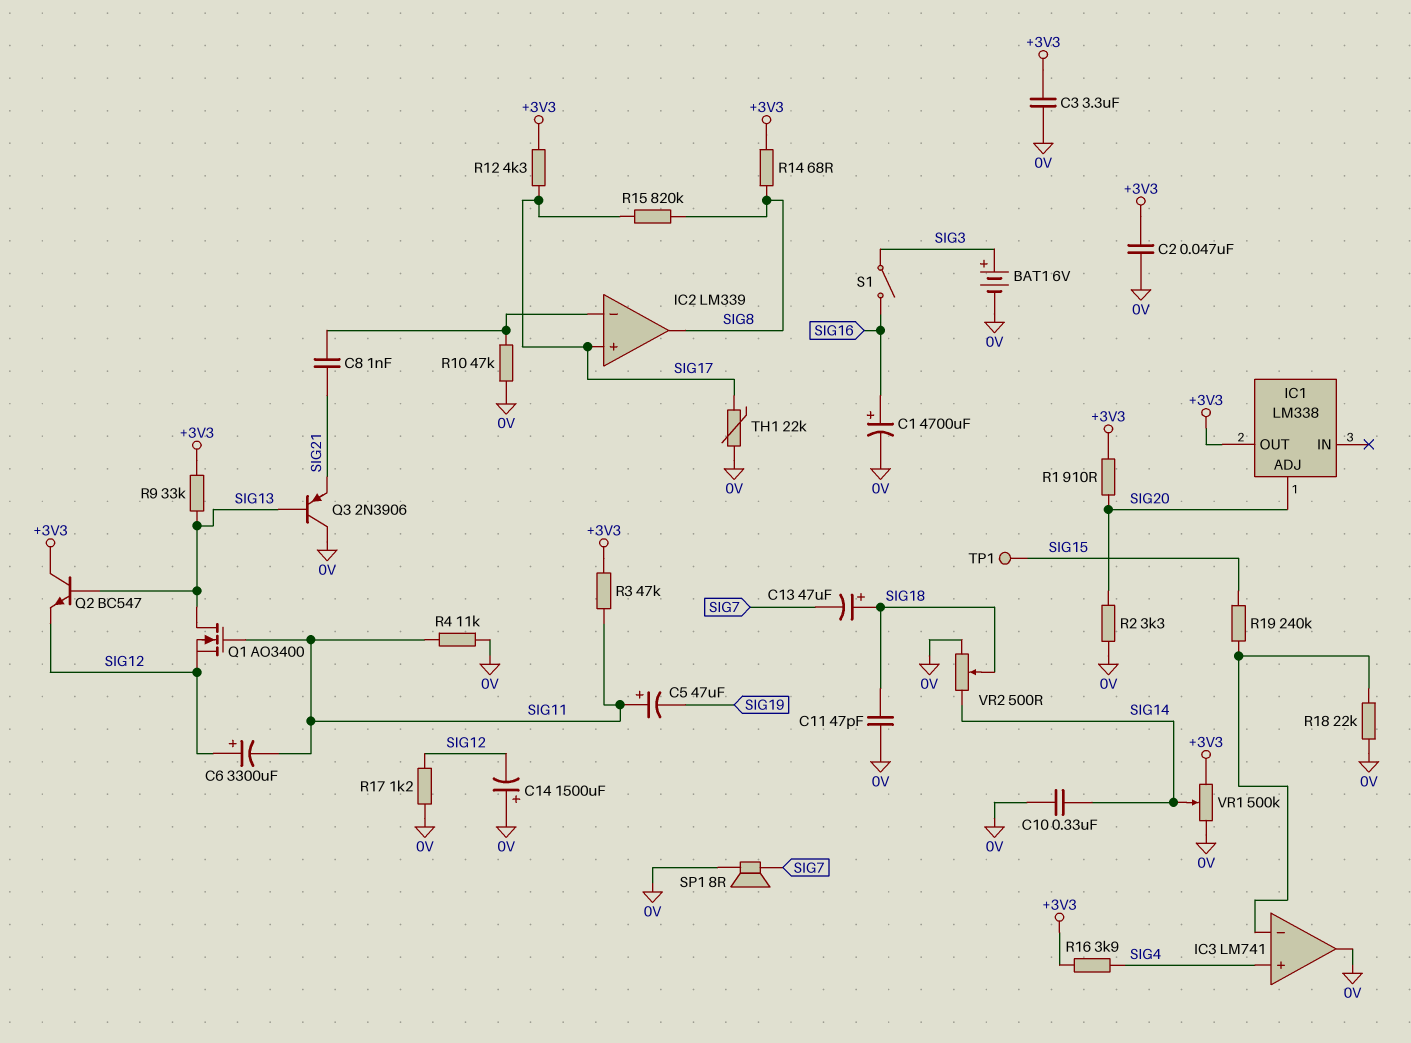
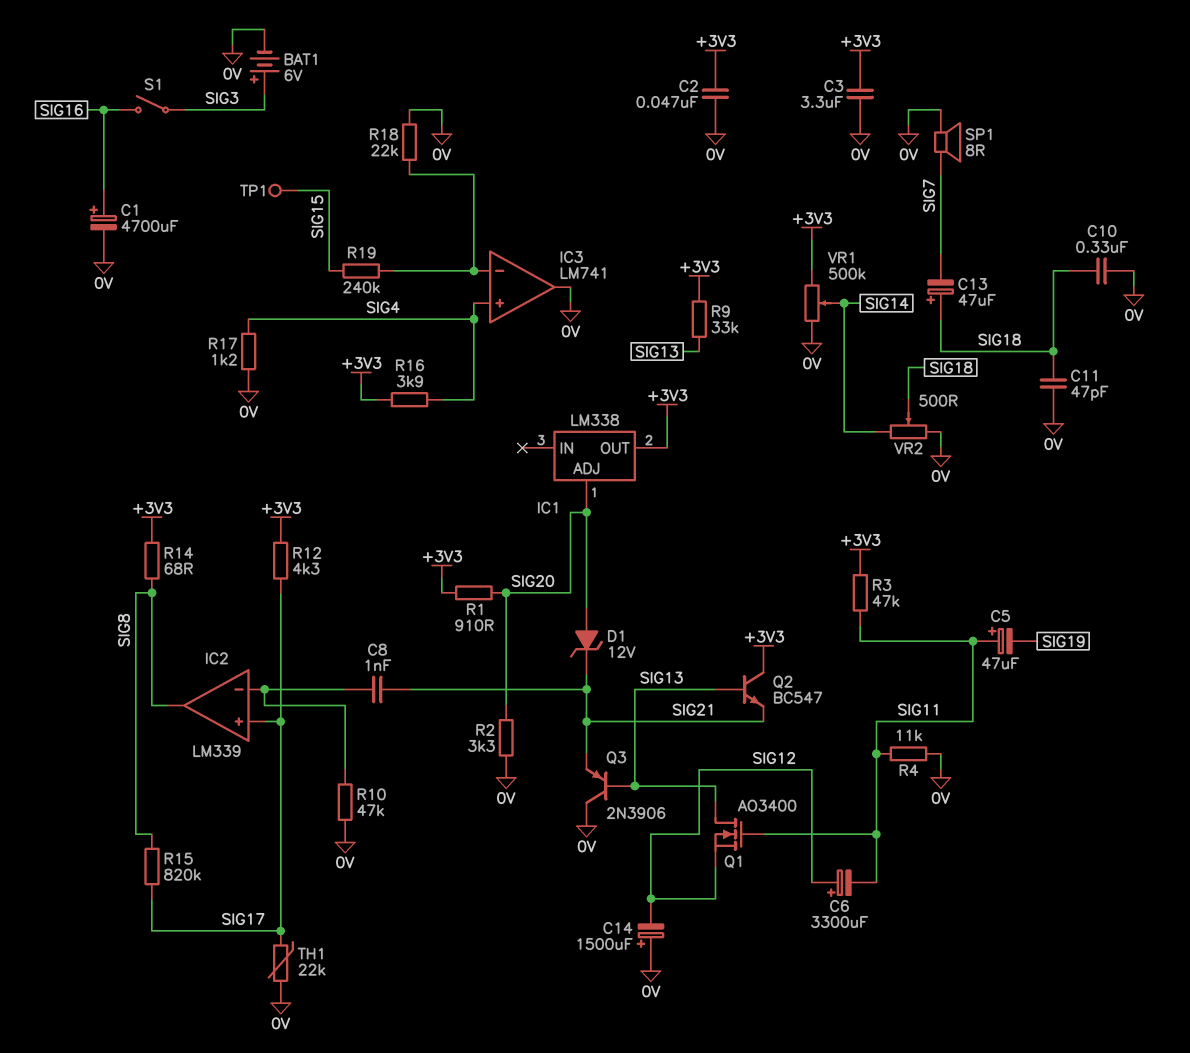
C10: 330nF (0V, SIG14) -> 330nF (0V, SIG18)
D1: none -> zener 12V (A SIG20, K SIG21)
Q2: NPN BC547 (B SIG13, C +3V3, E SIG12) -> NPN BC547 (B SIG13, C +3V3, E SIG21)
R17: 1.2k (0V, SIG12) -> 1.2k (0V, SIG4)

